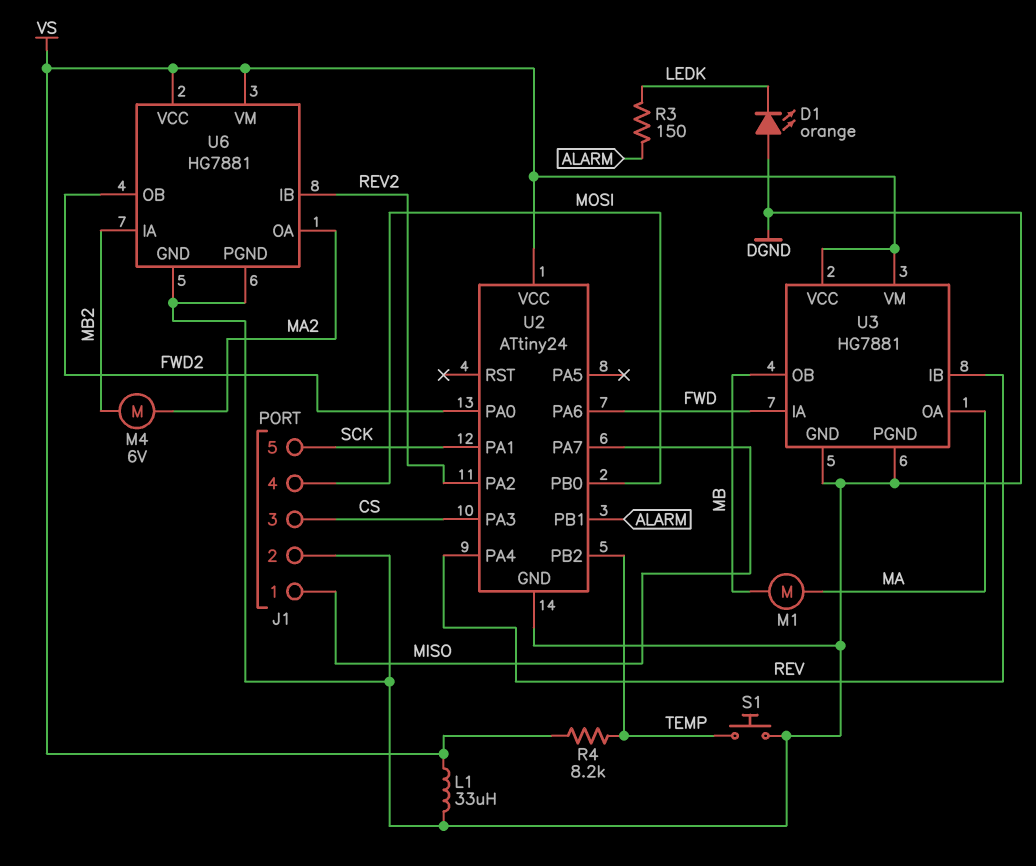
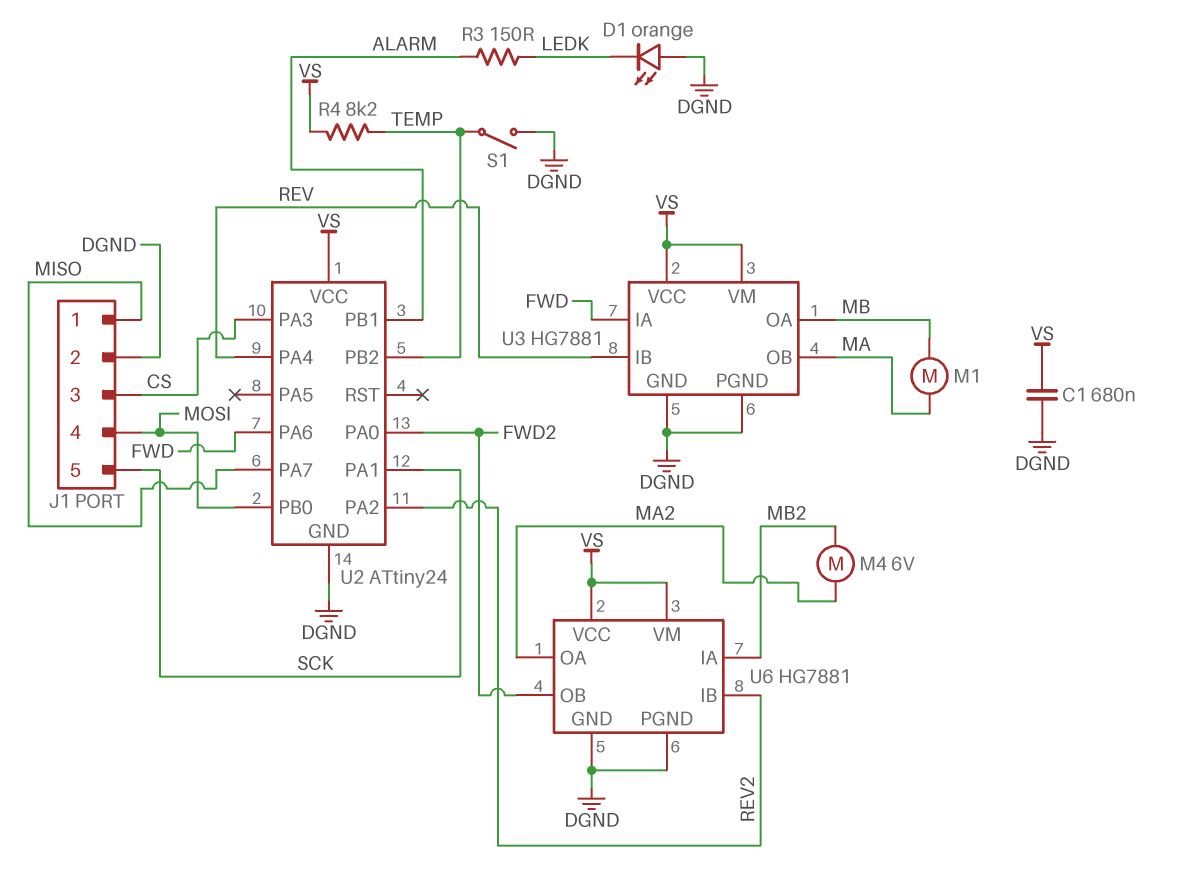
C1: none -> 680nF (DGND, VS)
L1: 33uH (DGND, VS) -> none
S1: button (DGND, TEMP) -> switch (DGND, TEMP)
U3 pin OA: MA -> MB
U3 pin OB: MB -> MA

